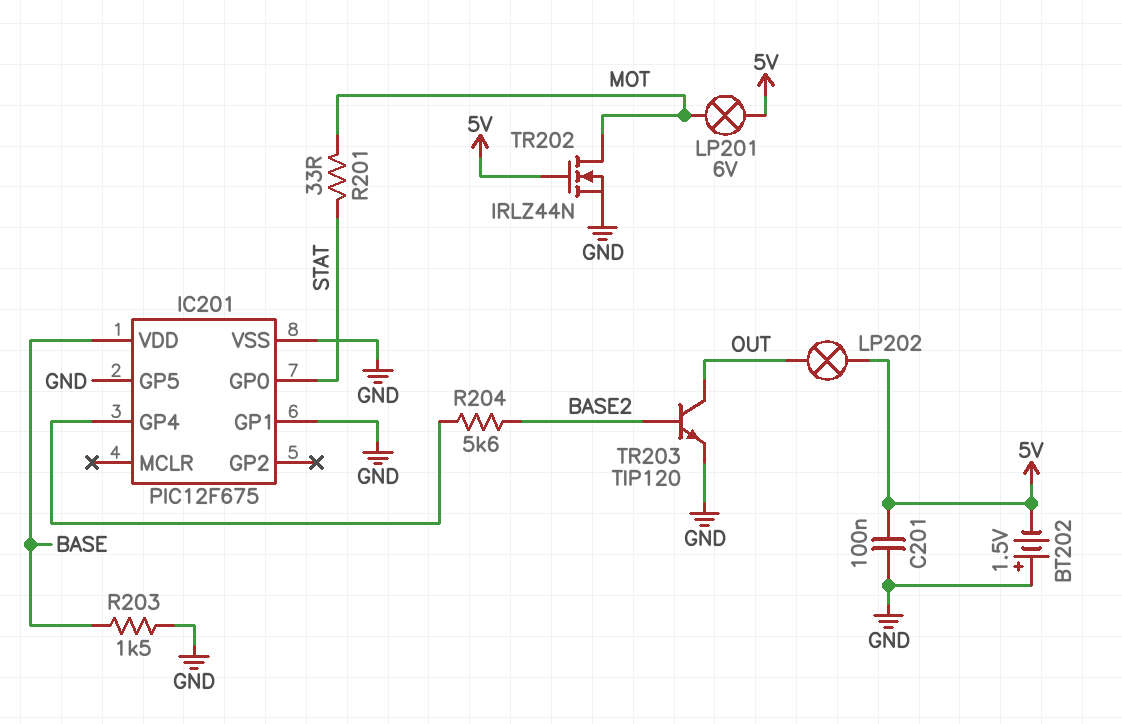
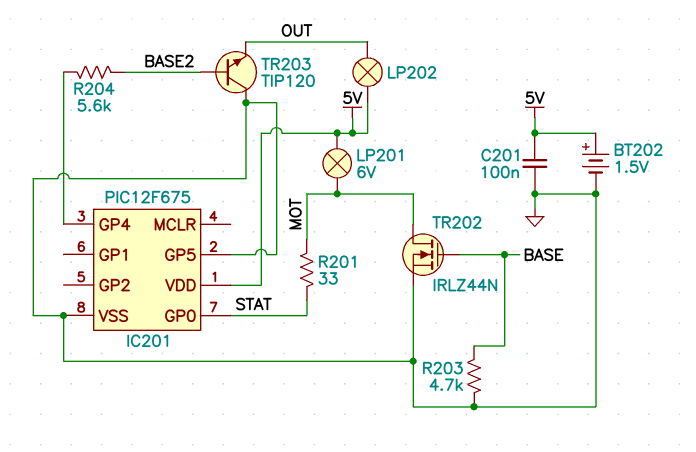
BT202: 1.5V (plus GND, minus 5V) -> 1.5V (plus 5V, minus GND)
IC201 pin GP1: GND -> none
IC201 pin VDD: BASE -> 5V
R203: 1.5k (BASE, GND) -> 4.7k (BASE, GND)
TR202: NMOS IRLZ44N (G 5V, D MOT, S GND) -> NMOS IRLZ44N (G BASE, D MOT, S GND)
TR203: NPN TIP120 (B BASE2, C OUT, E GND) -> NPN TIP120 (B BASE2, C GND, E OUT)

